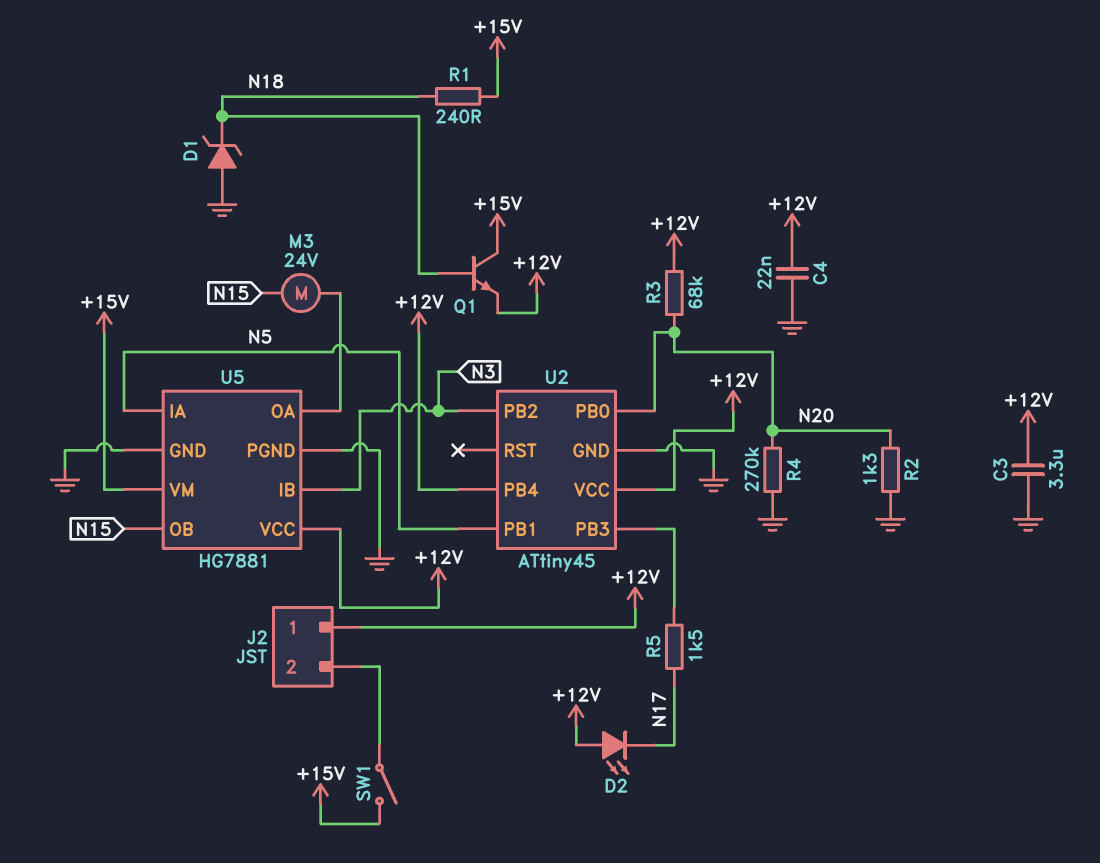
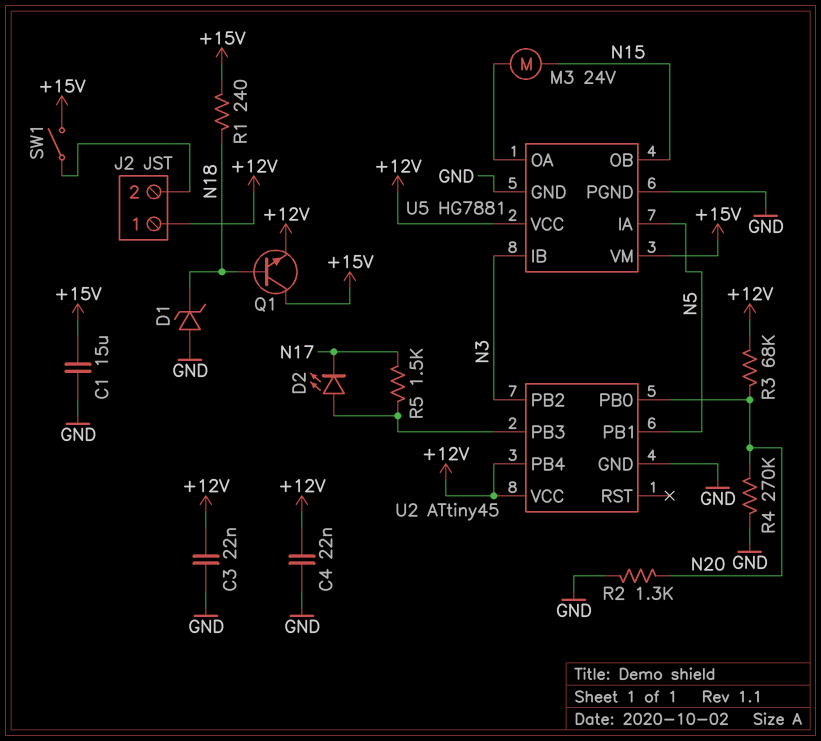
C1: none -> 15uF (+15V, GND)
C3: 3.3uF (+12V, GND) -> 22nF (+12V, GND)
D2: LED (A +12V, K N17) -> LED (A U2/PB3, K N17)

